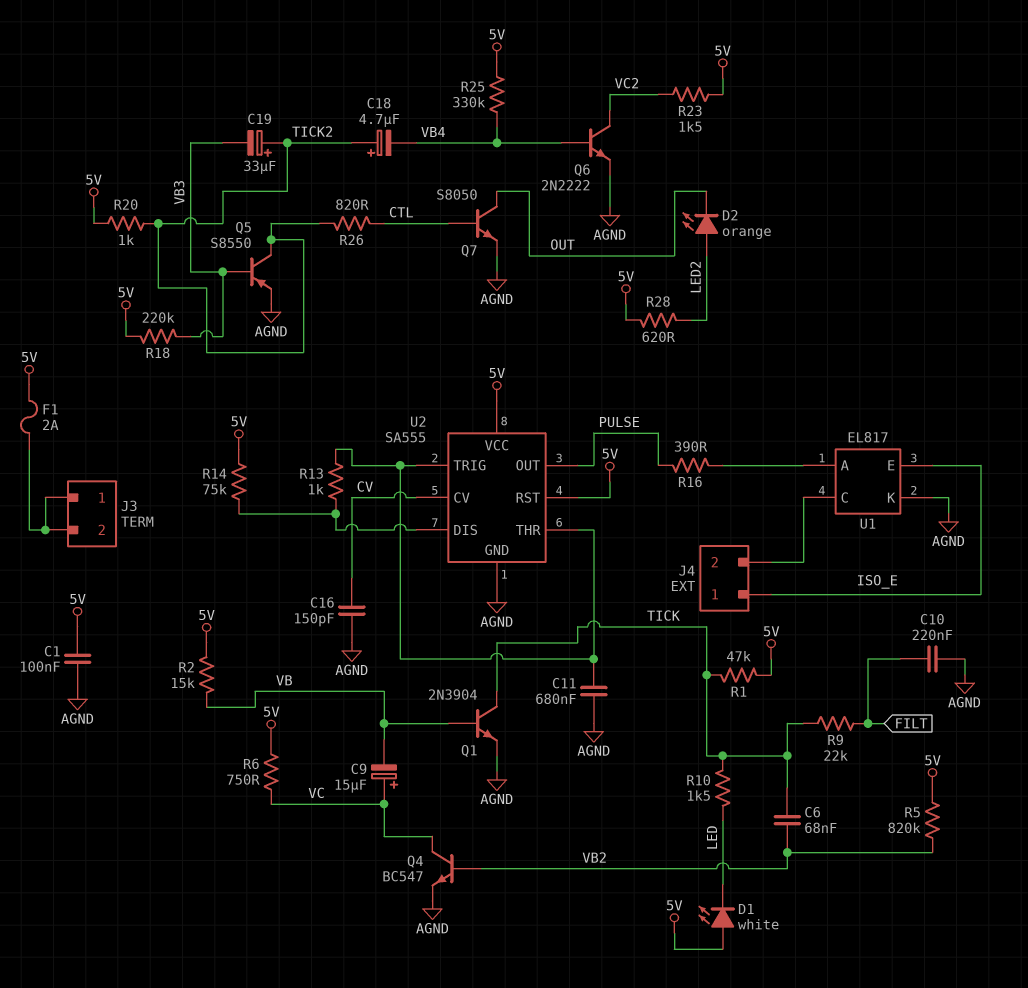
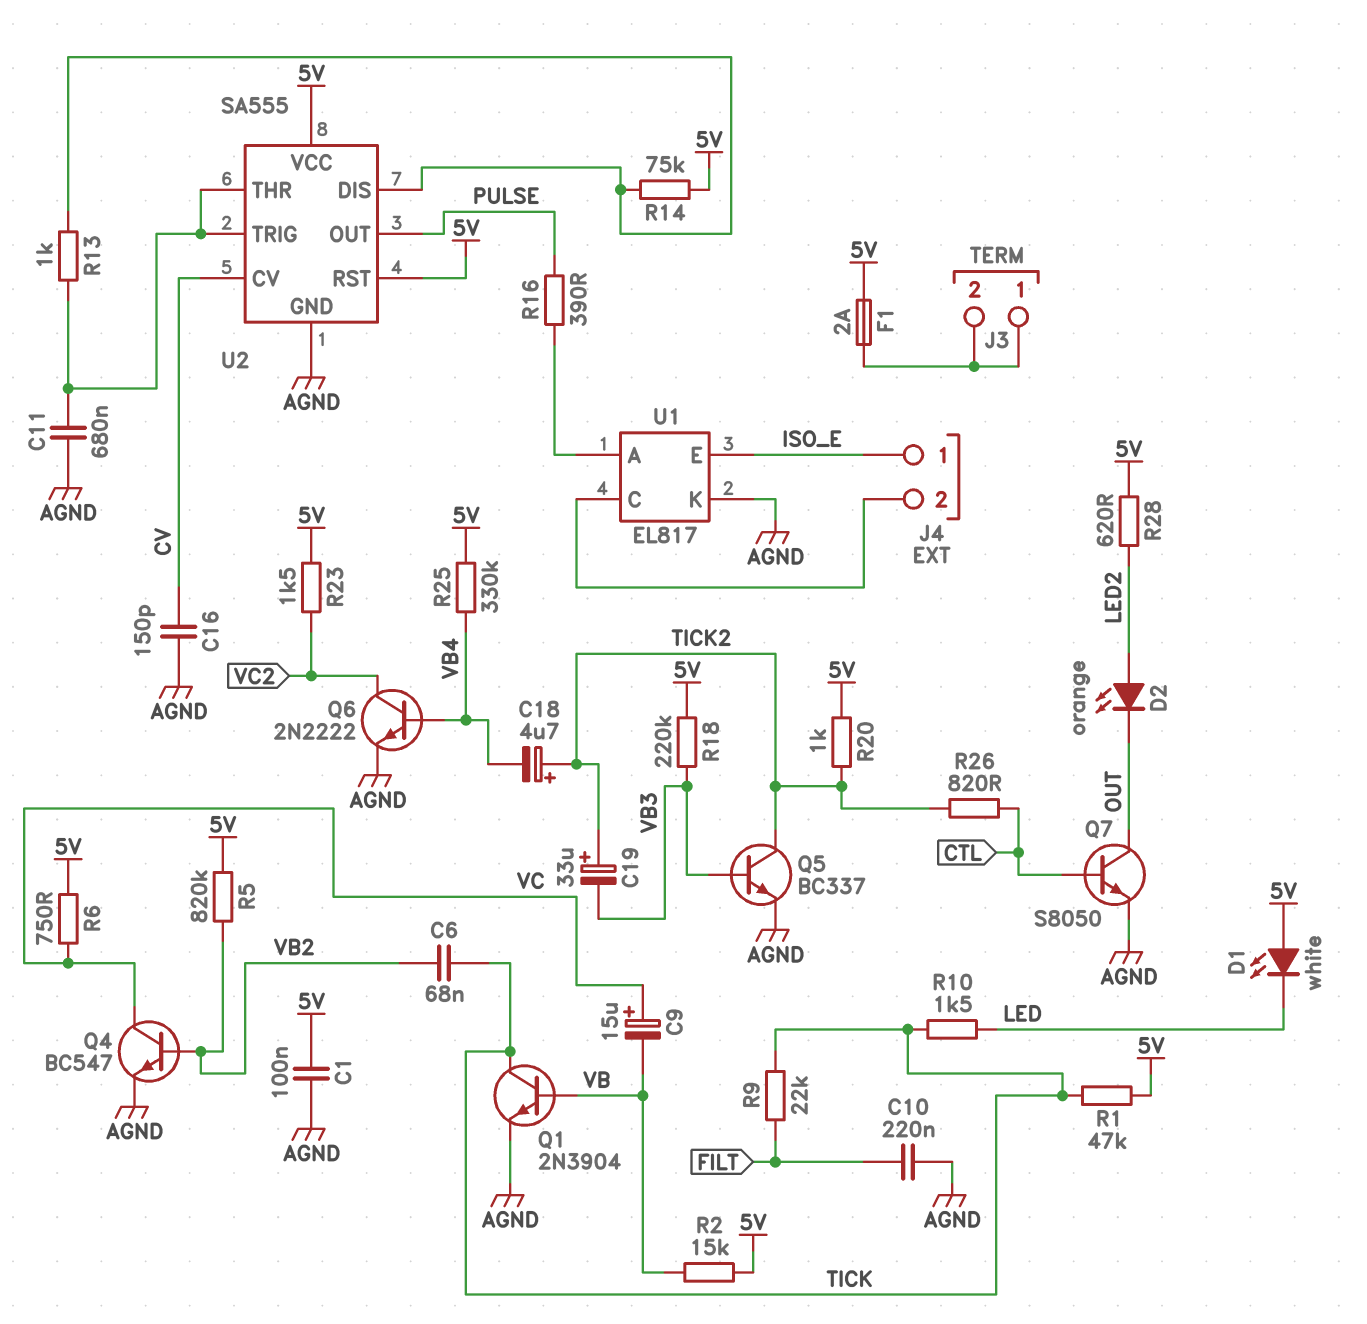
Q5: PNP S8550 (B VB3, C TICK2, E AGND) -> NPN BC337 (B VB3, C TICK2, E AGND)

